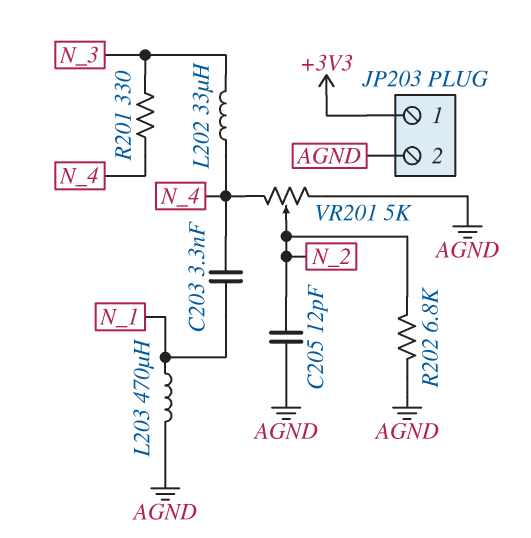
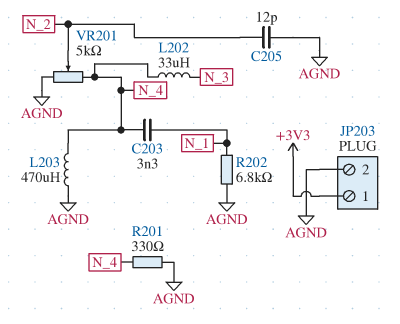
L203: 470uH (AGND, N_1) -> 470uH (AGND, N_4)
R201: 330 (N_3, N_4) -> 330 (AGND, N_4)
R202: 6.8k (AGND, N_2) -> 6.8k (AGND, N_1)

